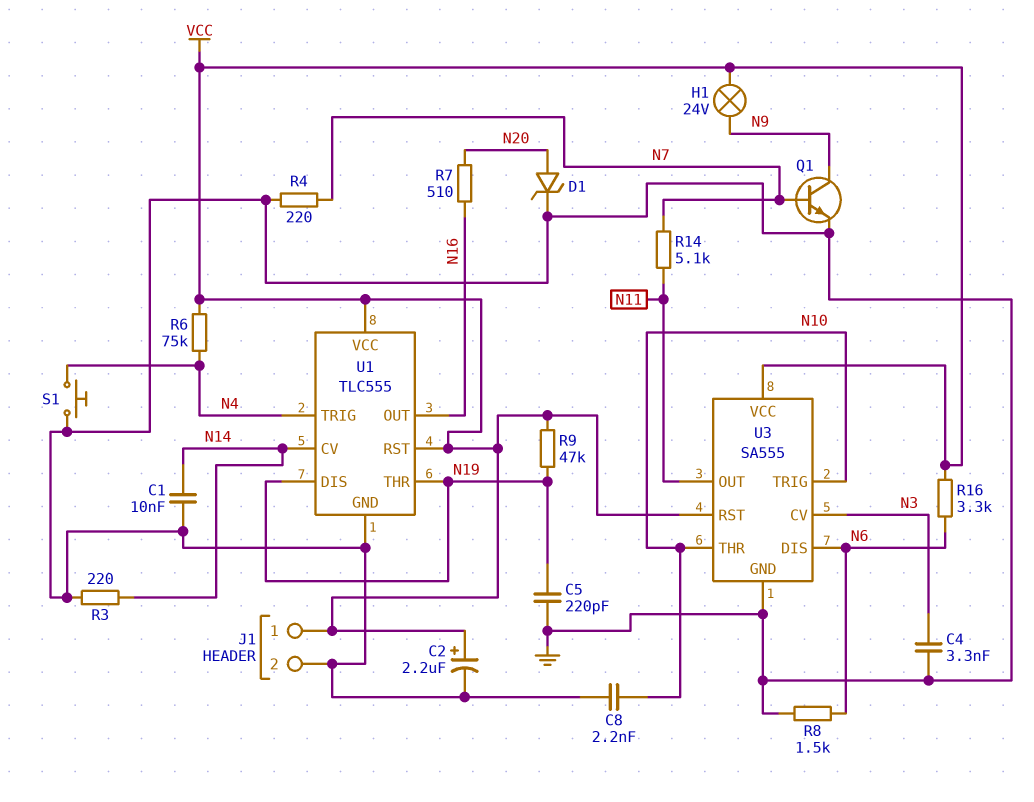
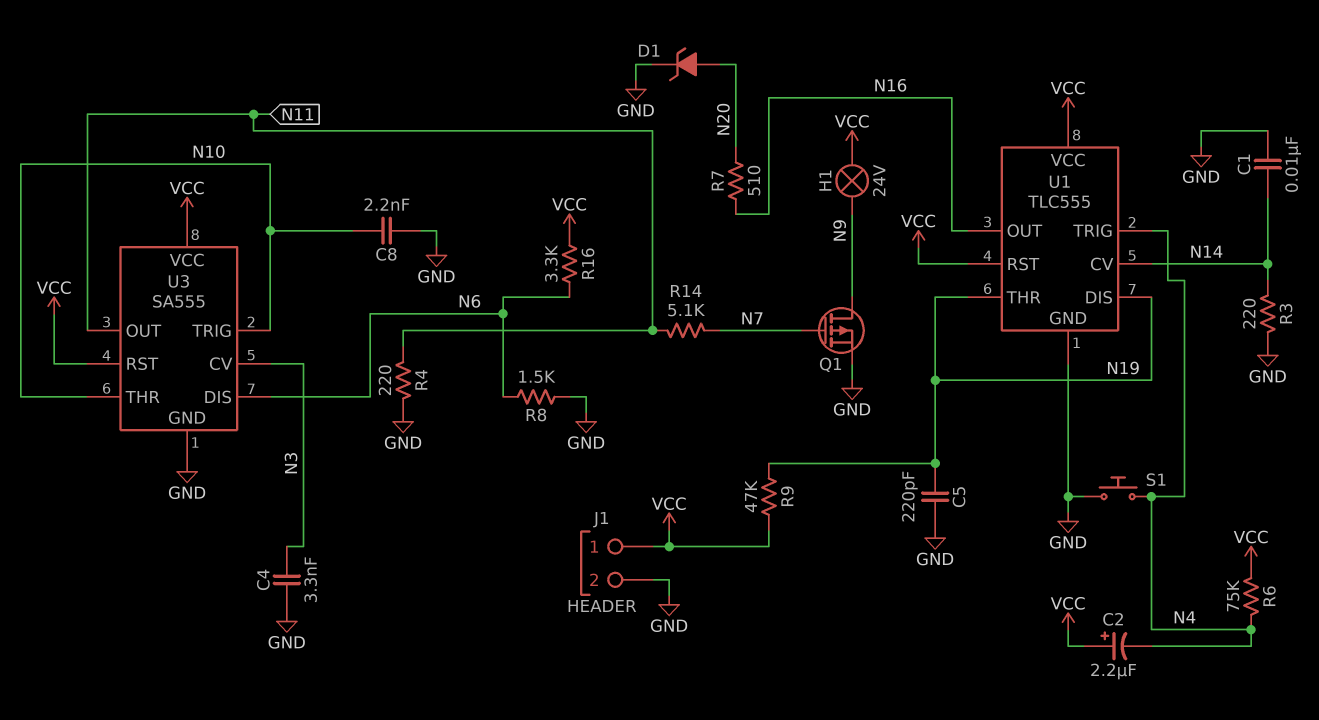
C2: 2.2uF (plus VCC, minus GND) -> 2.2uF (plus VCC, minus N4)
Q1: NPN (B N7, C N9, E GND) -> PMOS (G N7, D N9, S GND)
R4: 220 (GND, N7) -> 220 (GND, N11)

